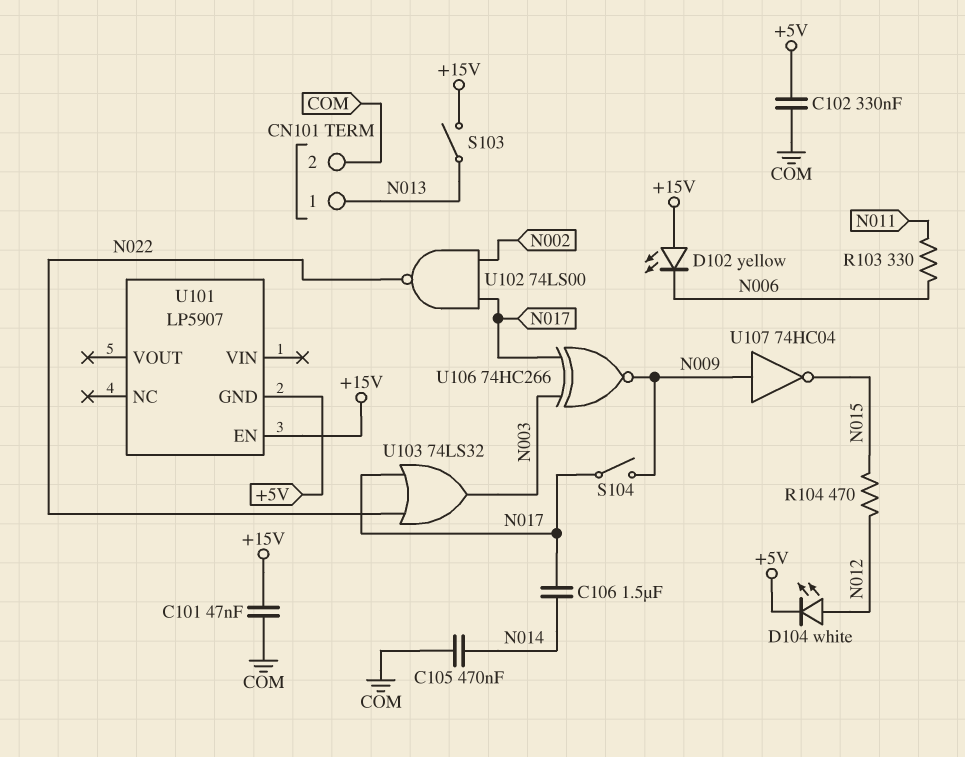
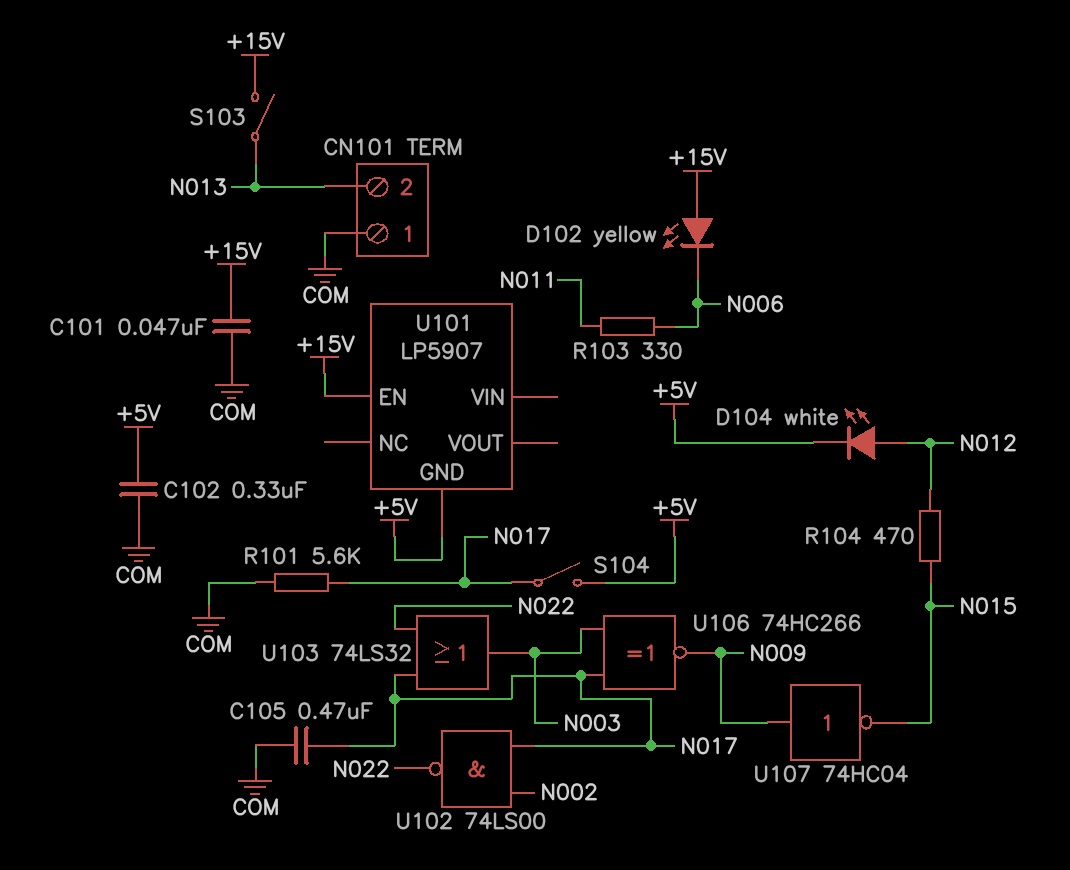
C105: 470nF (COM, N014) -> 470nF (COM, N017)
C106: 1.5uF (N014, N017) -> none
CN101 pin 1: N013 -> COM
CN101 pin 2: COM -> N013
R101: none -> 5.6k (COM, N017)
S104: switch (N009, N017) -> switch (+5V, N017)

